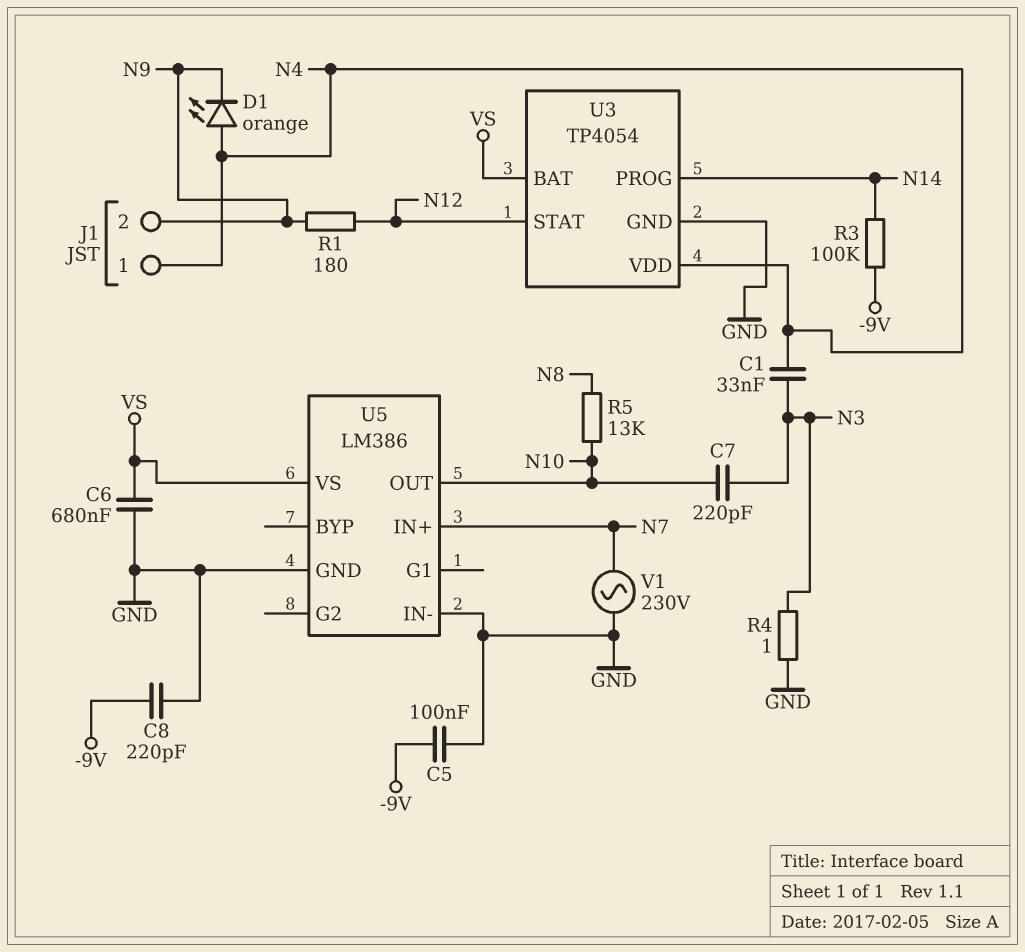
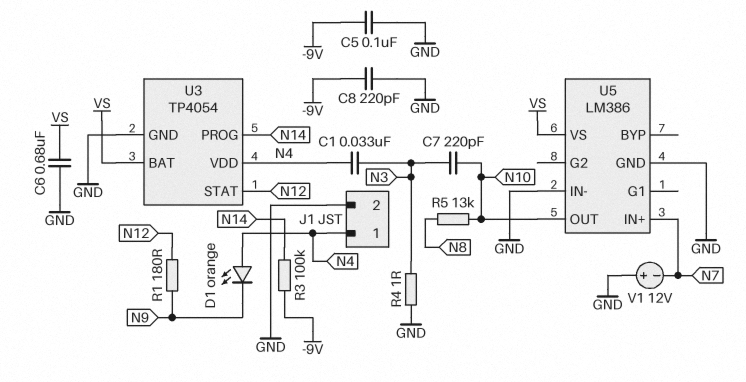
J1 pin 2: N9 -> GND
V1: AC 230V (GND, N7) -> 12V (plus GND, minus N7)

